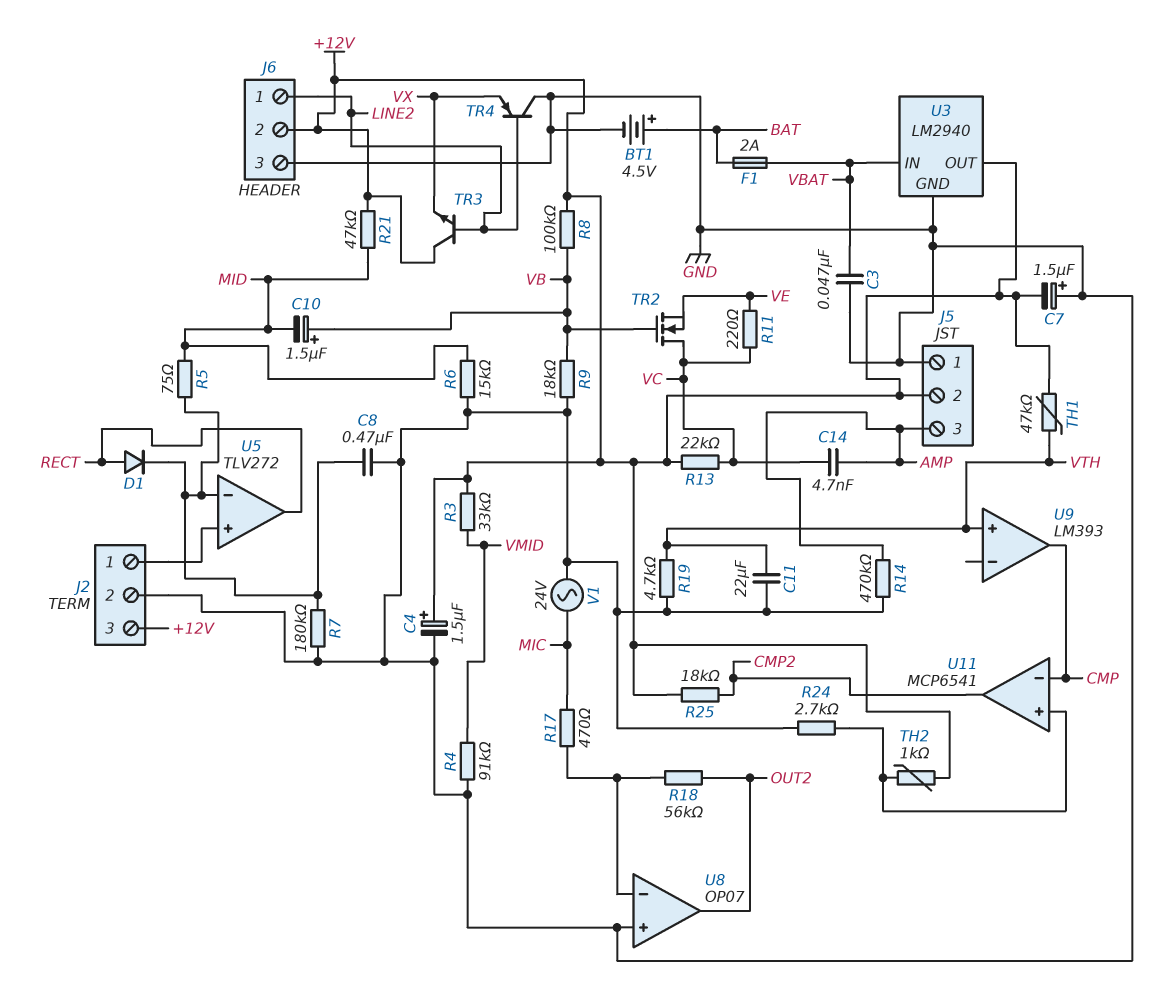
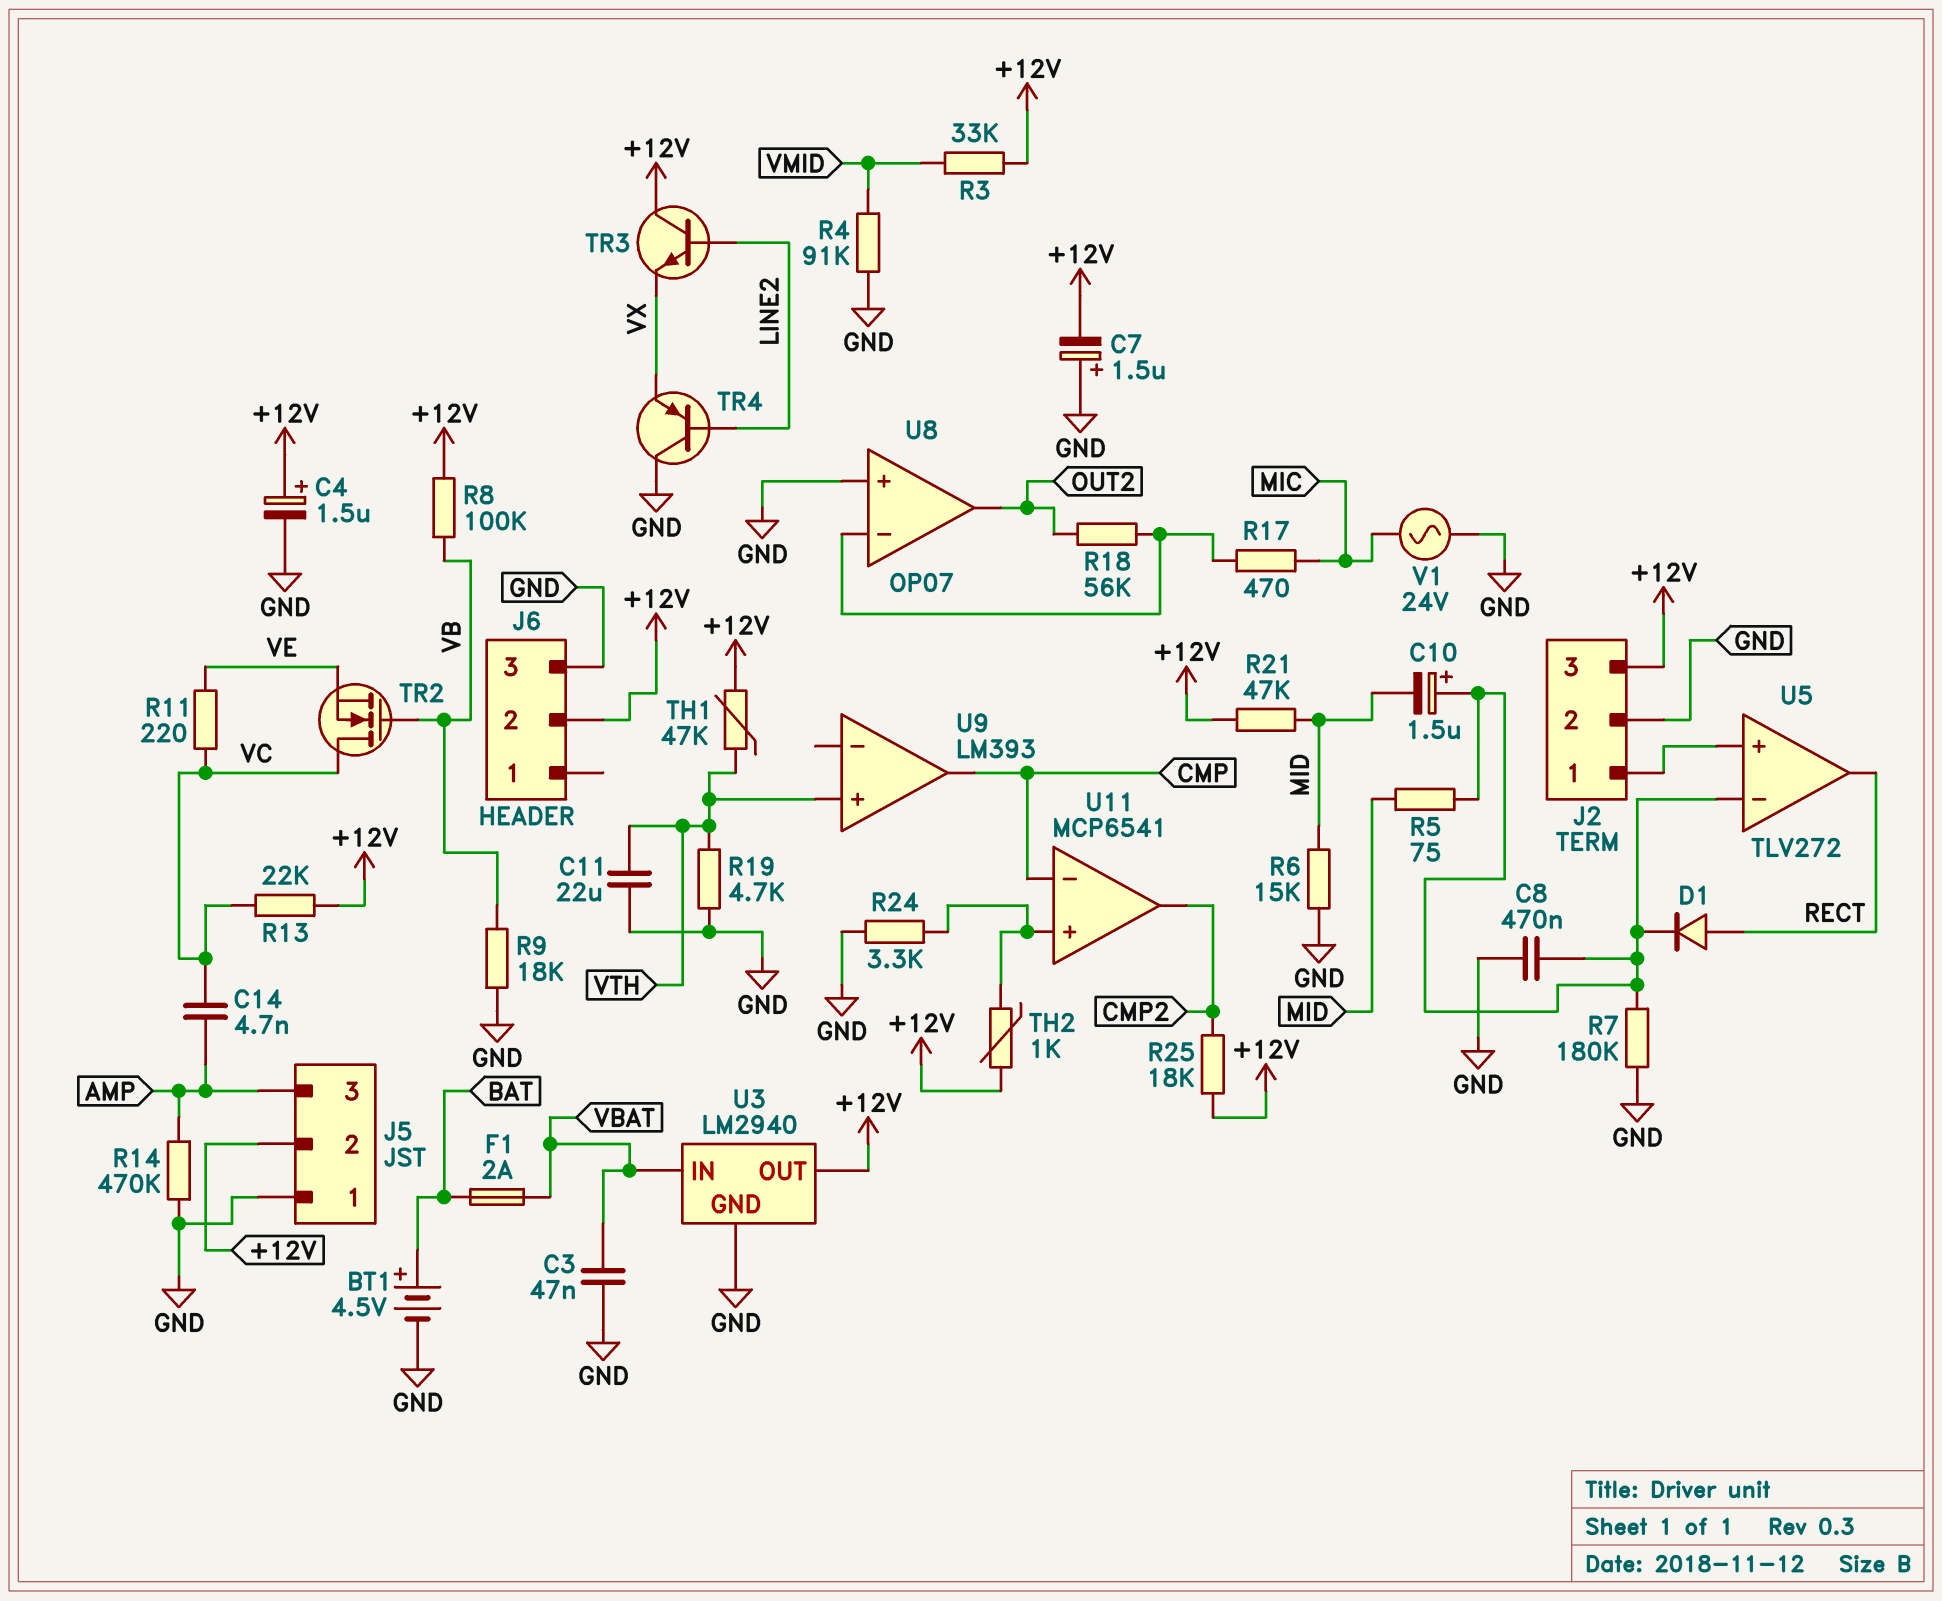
C10: 1.5uF (plus VB, minus MID) -> 1.5uF (plus U5/in-, minus MID)
J6 pin 1: LINE2 -> none
R24: 2.7k (GND, U11/in+) -> 3.3k (GND, U11/in+)

